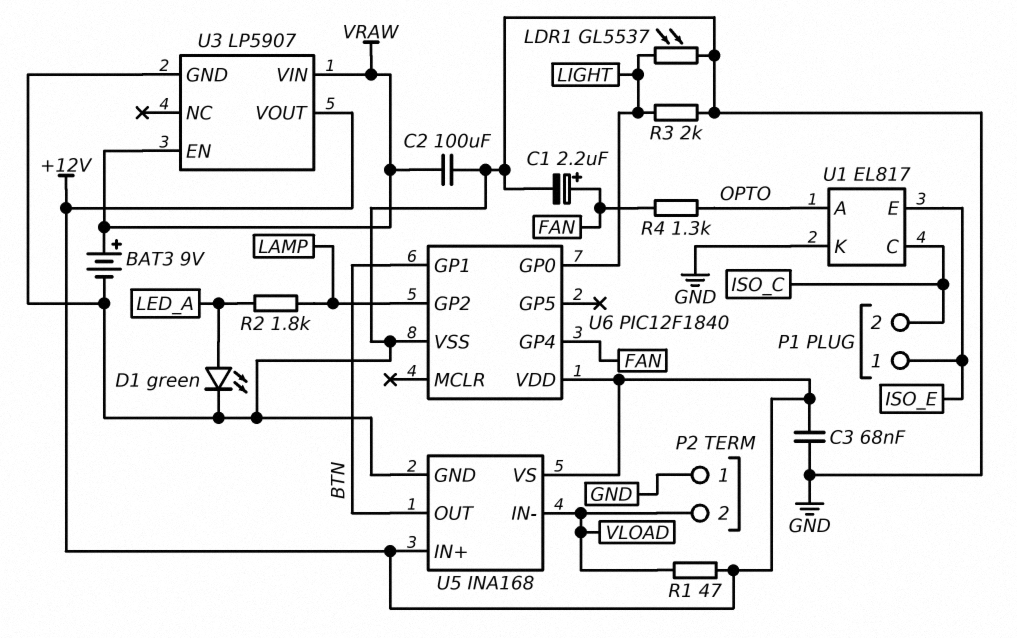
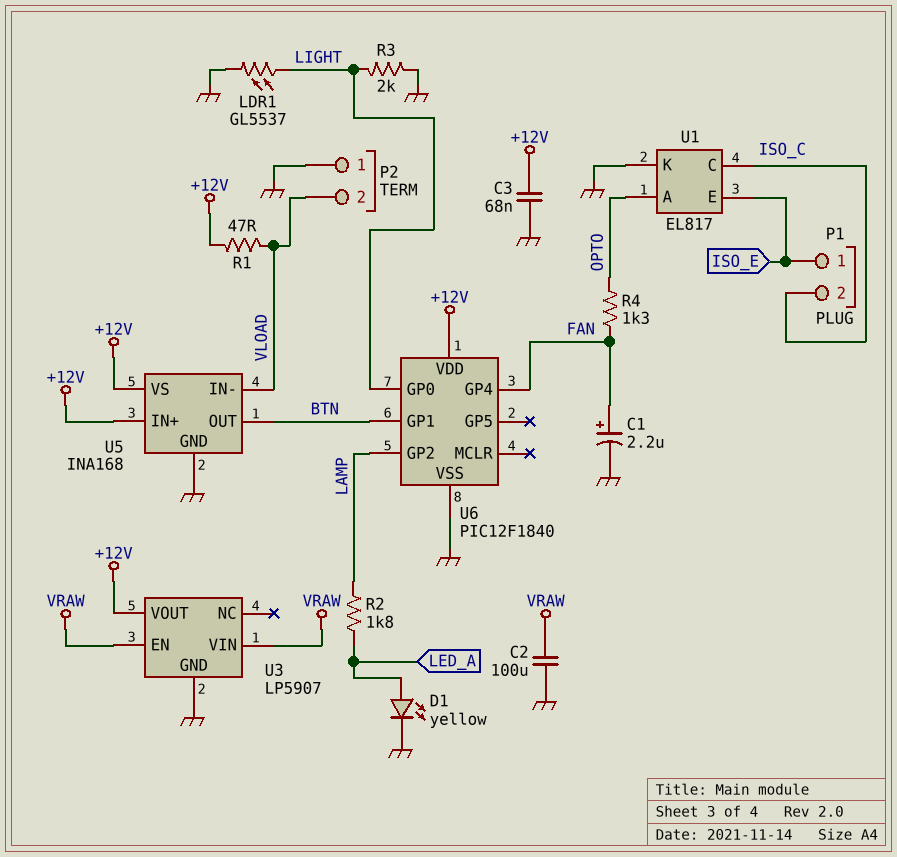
BAT3: 9V (plus VRAW, minus GND) -> none
D1: LED green (A LED_A, K GND) -> LED yellow (A LED_A, K GND)

